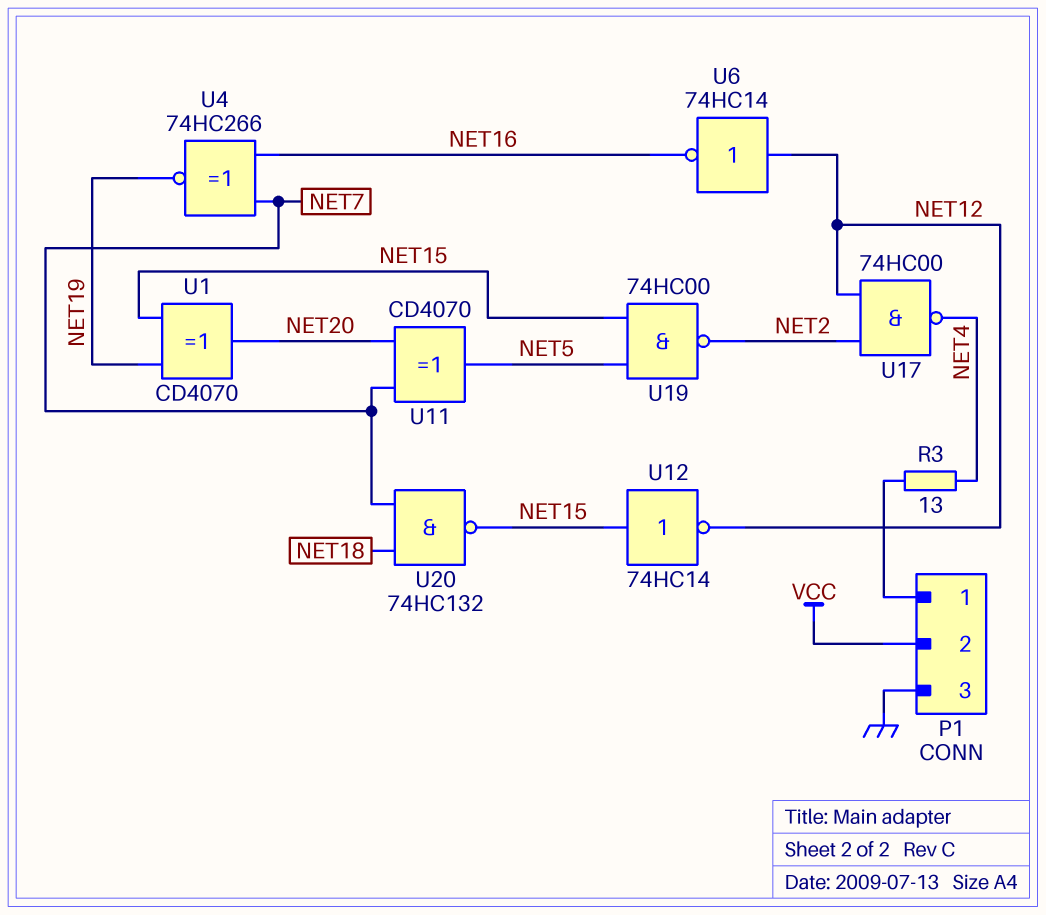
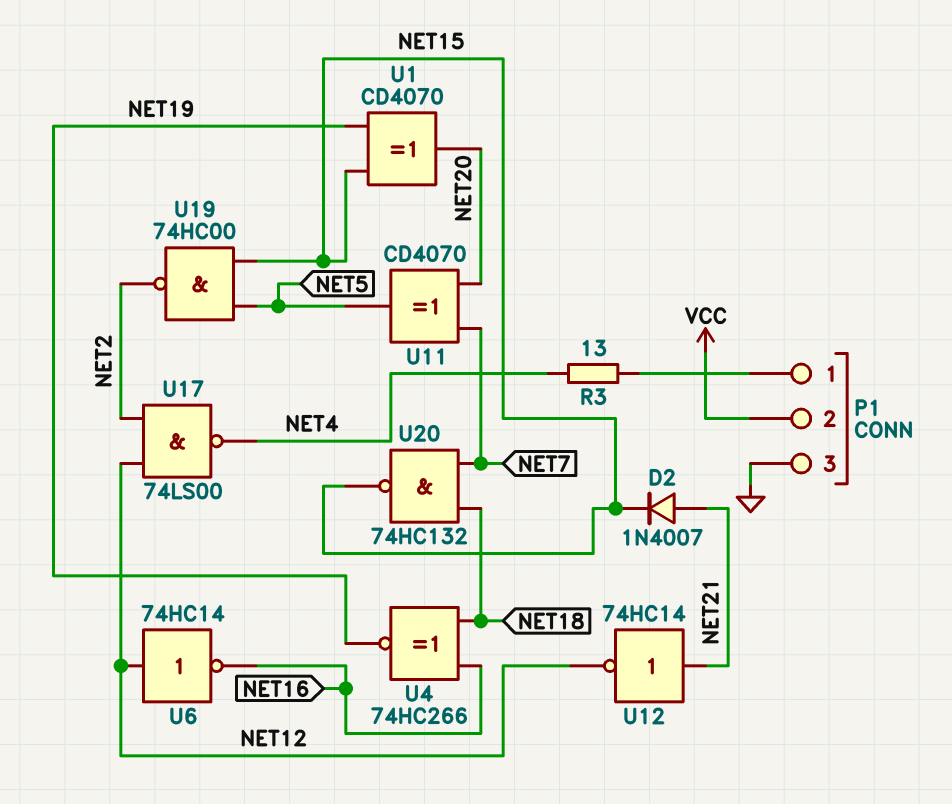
D2: none -> diode 1N4007 (A NET21, K NET15)
U4: XNOR 74HC266 (in NET7, in NET16, out NET19) -> XNOR 74HC266 (in NET16, in NET18, out NET19)
U12: NOT 74HC14 (in NET15, out NET12) -> NOT 74HC14 (in NET21, out NET12)
U17: NAND 74HC00 (in NET2, in NET12, out NET4) -> NAND 74LS00 (in NET2, in NET12, out NET4)

